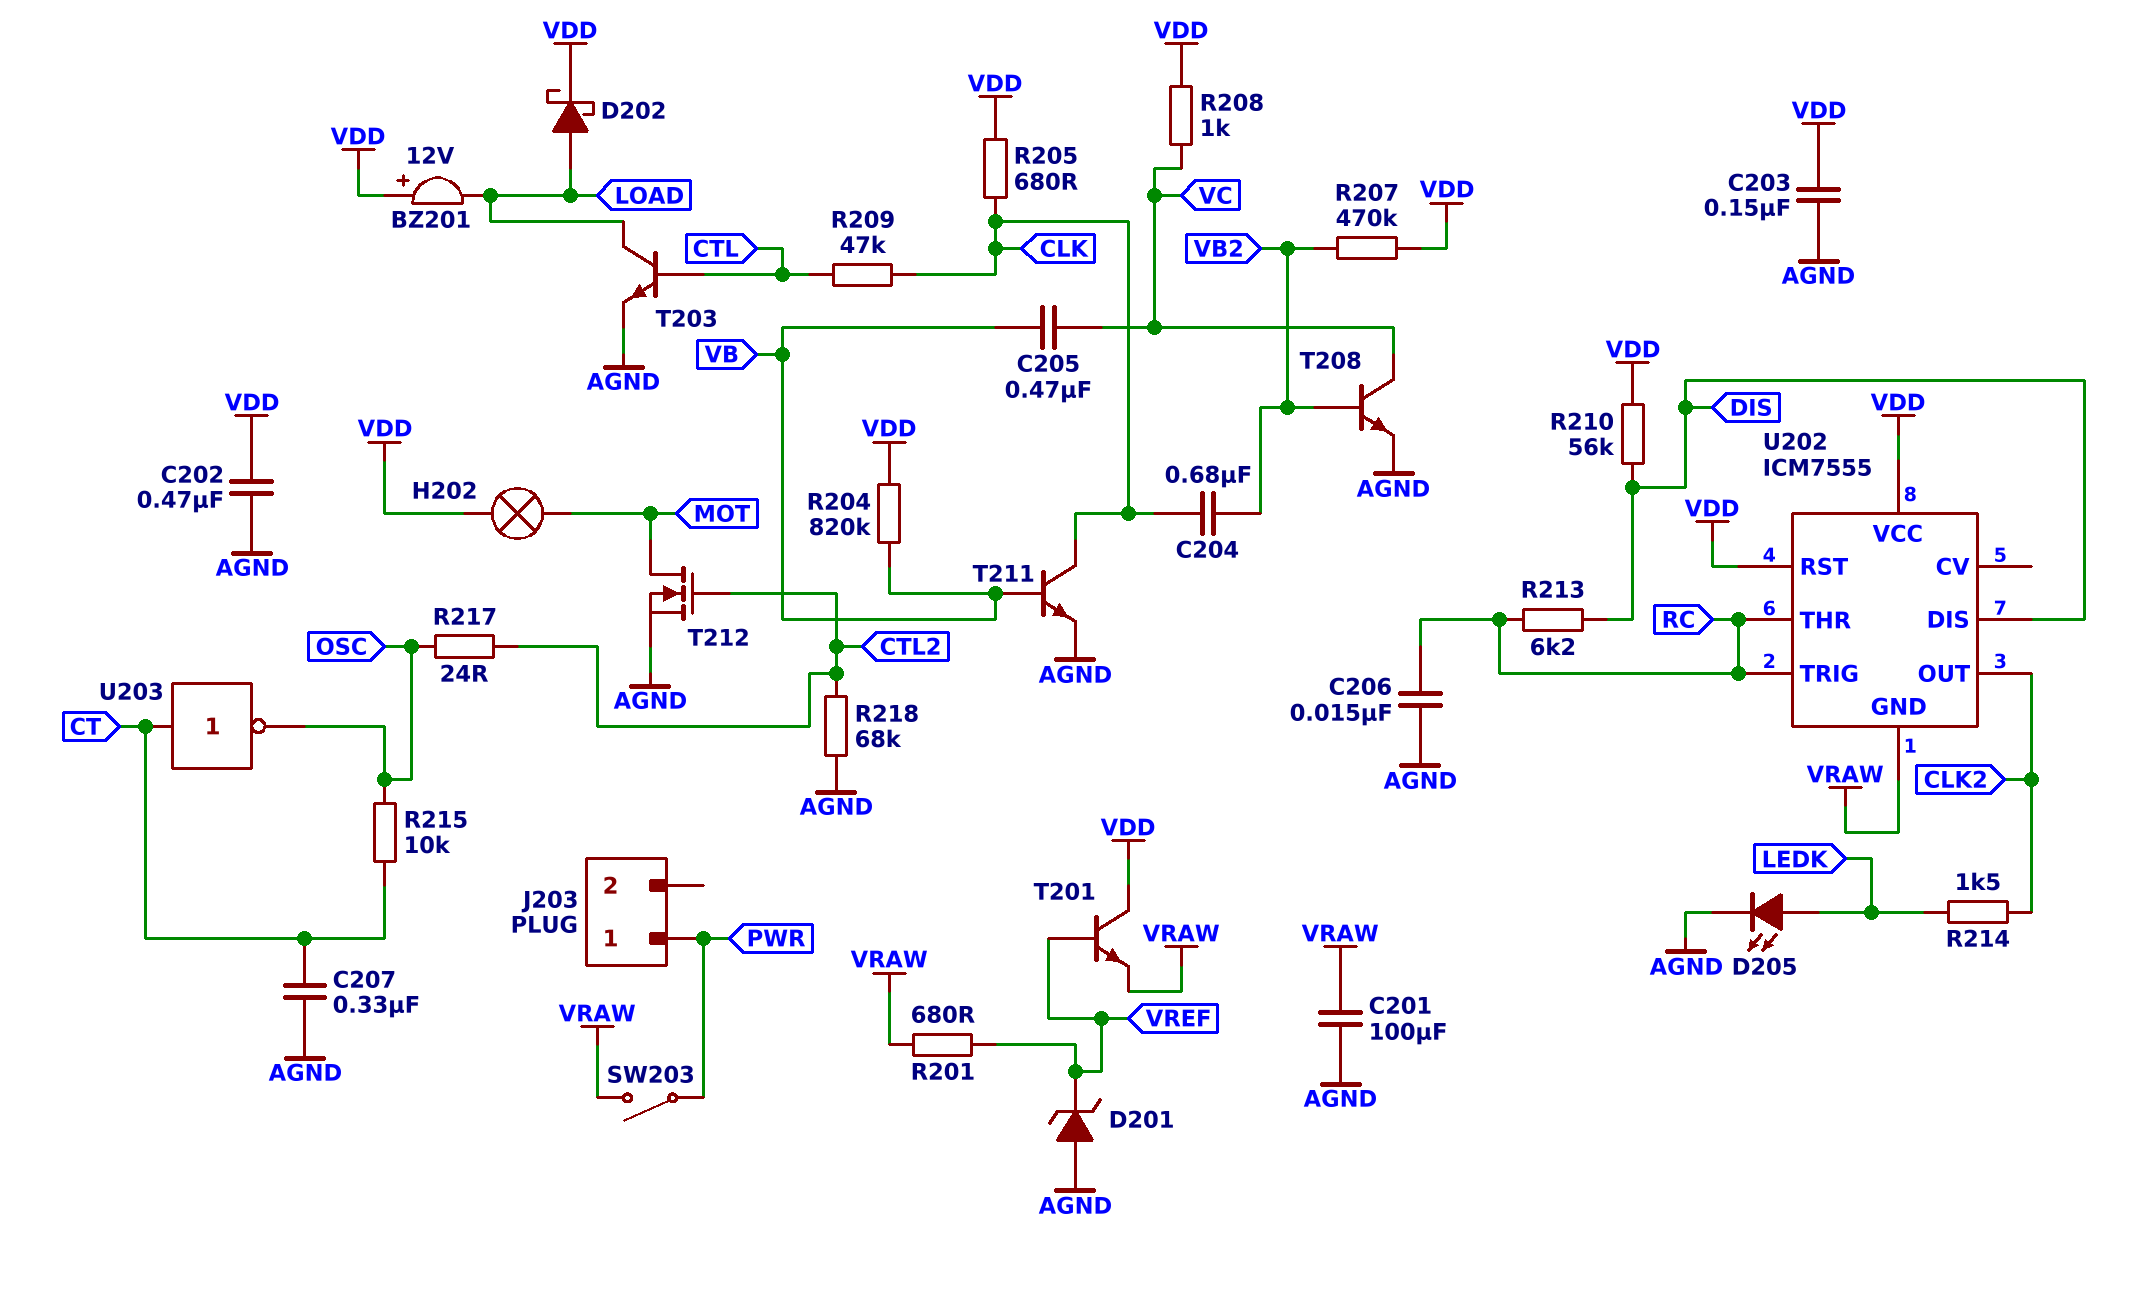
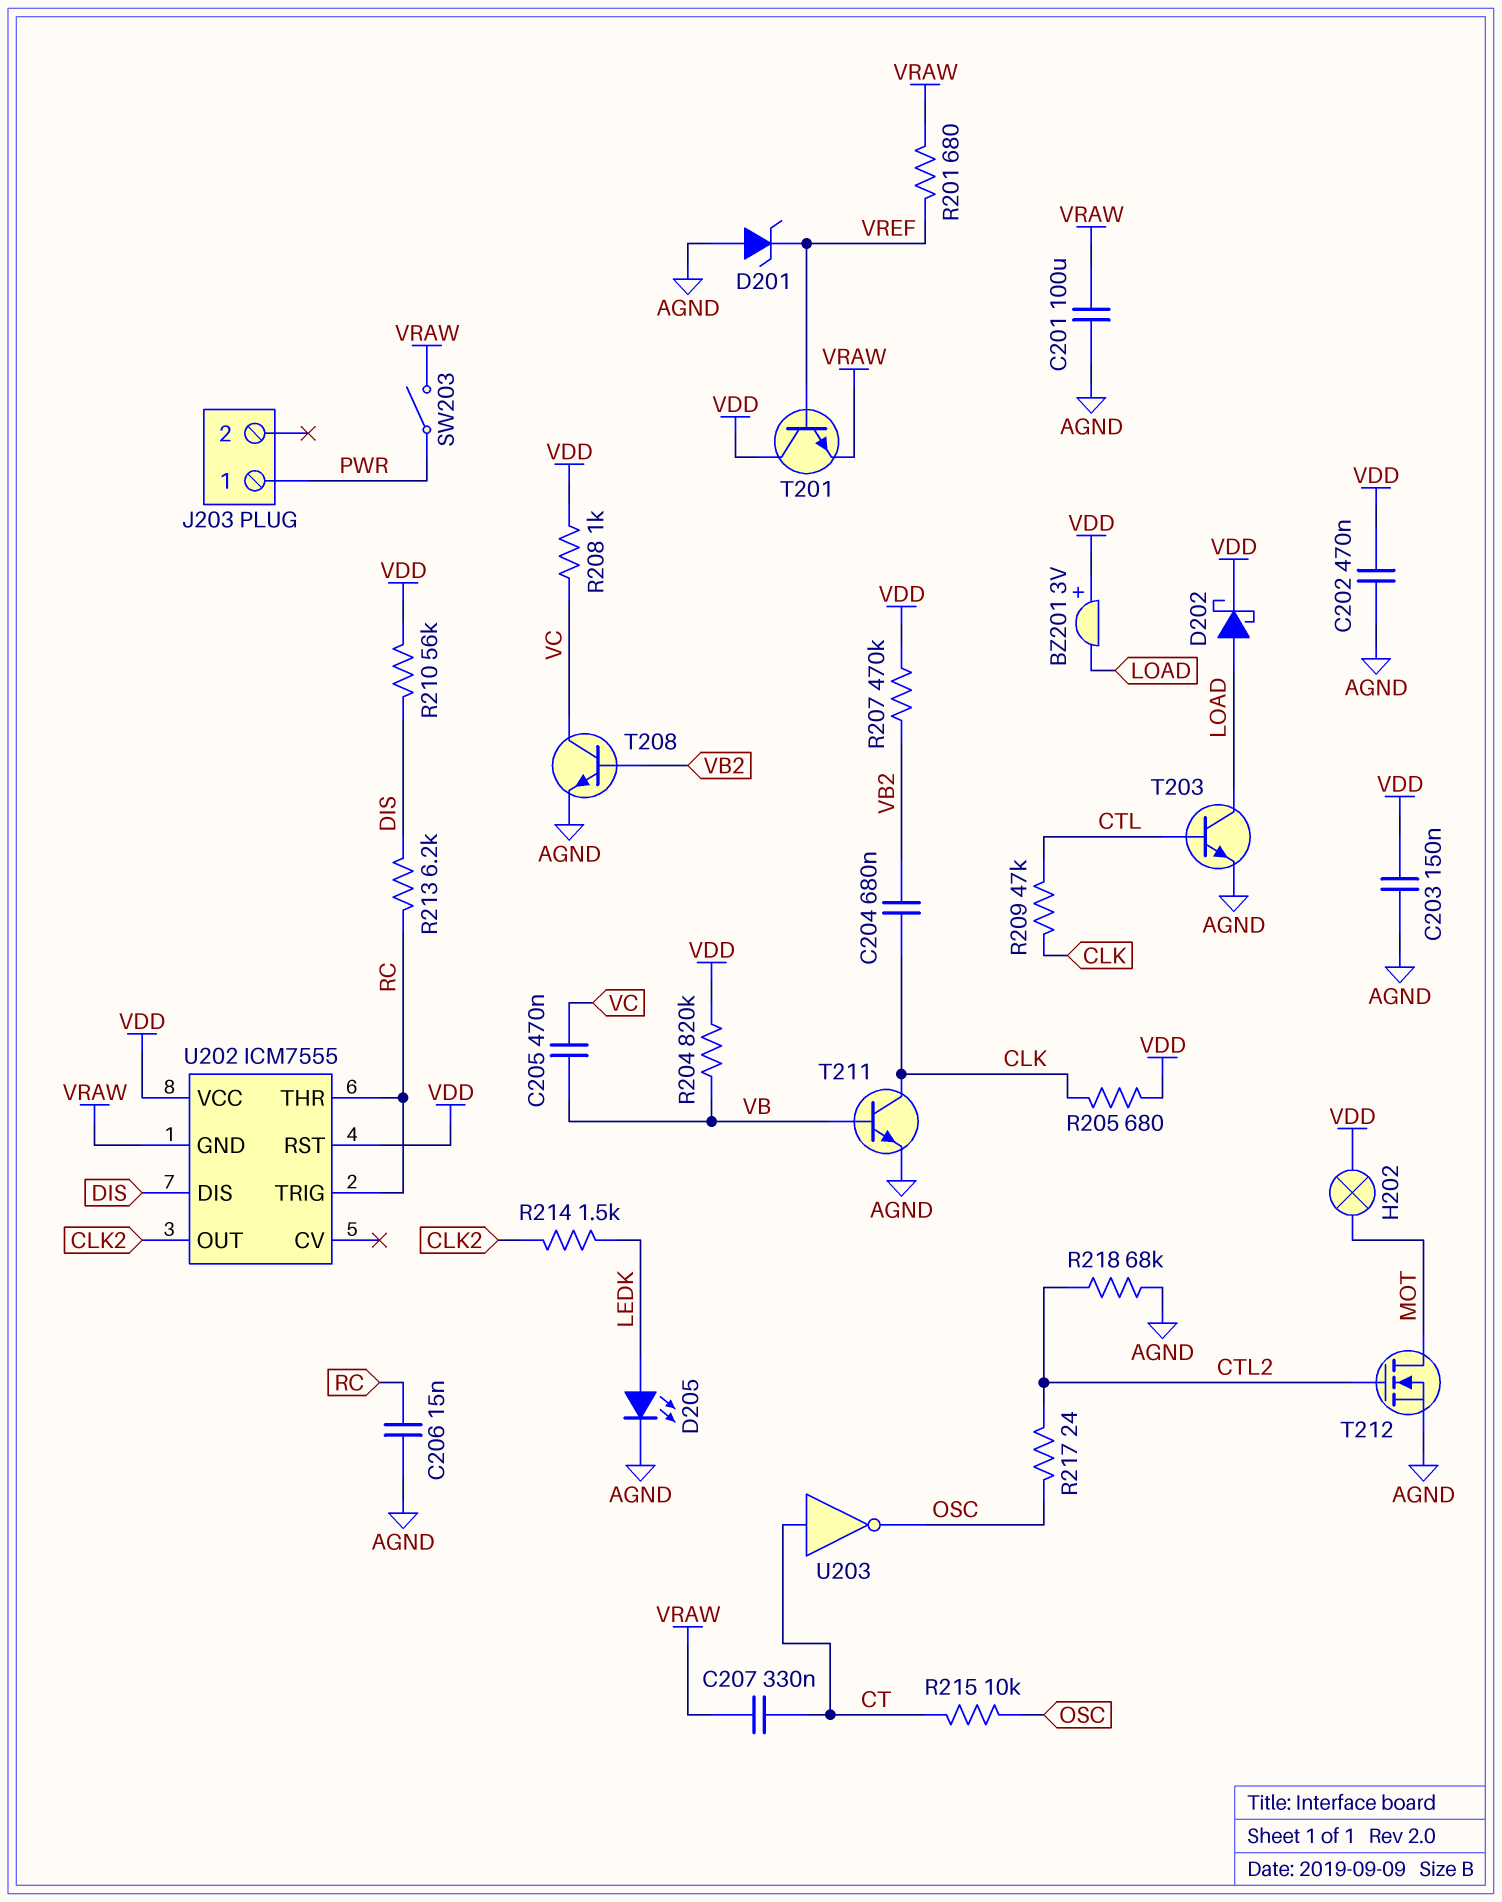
BZ201: buzzer 12V (plus VDD, minus LOAD) -> buzzer 3V (plus VDD, minus LOAD)
C207: 330nF (AGND, CT) -> 330nF (CT, VRAW)

